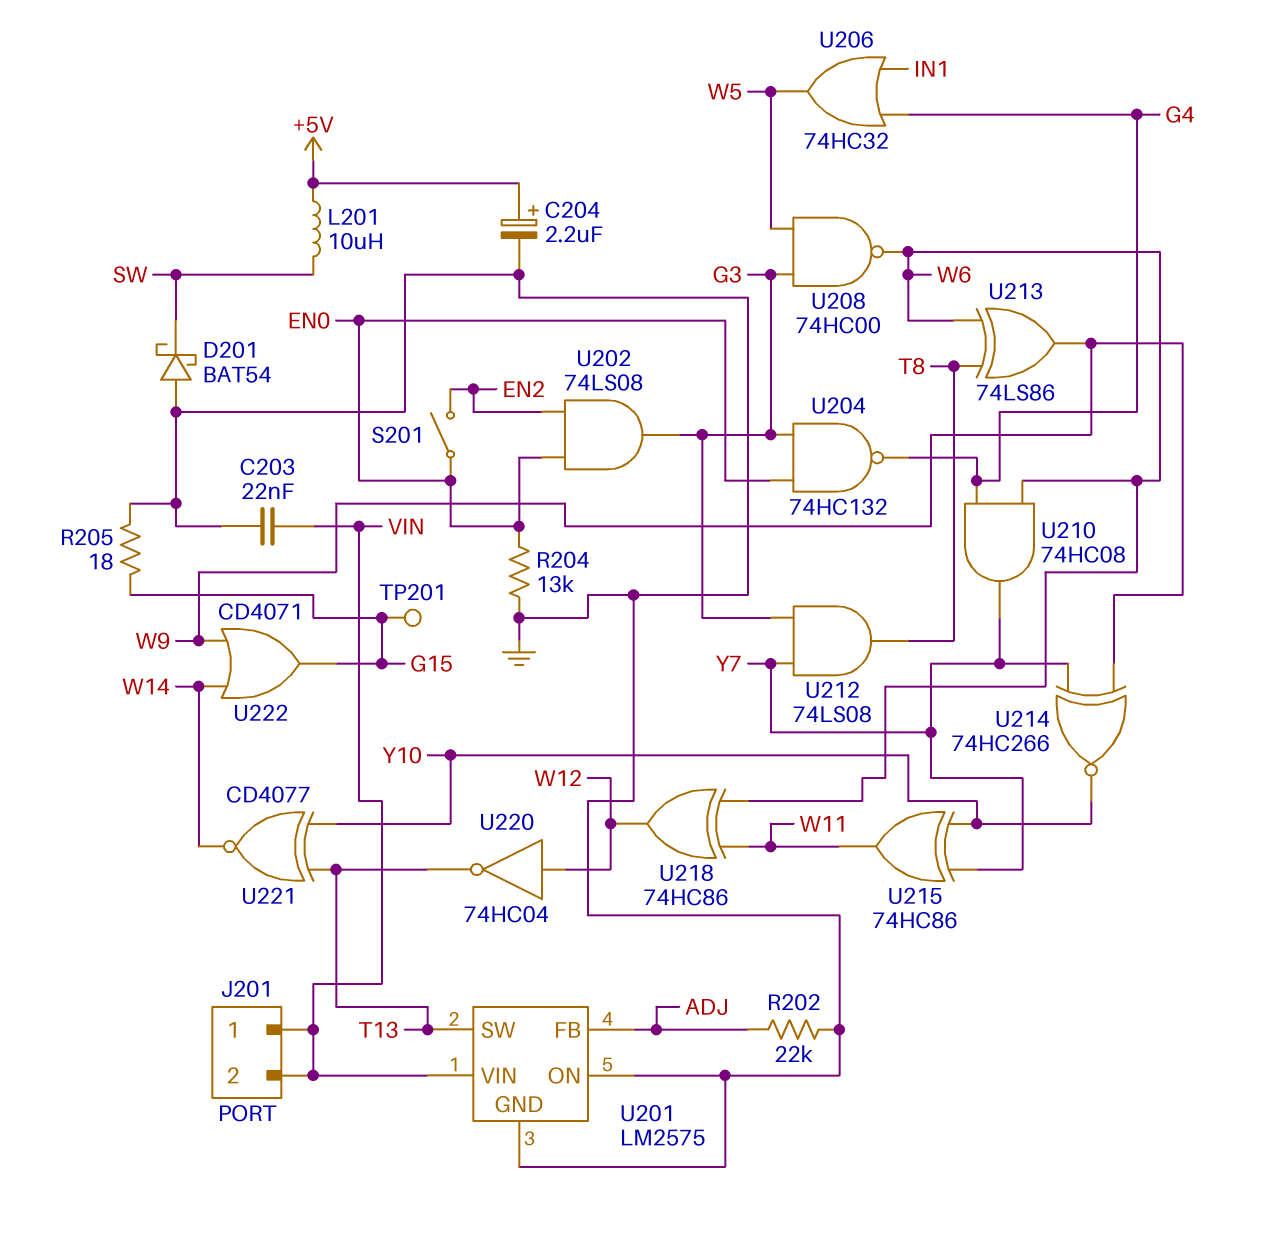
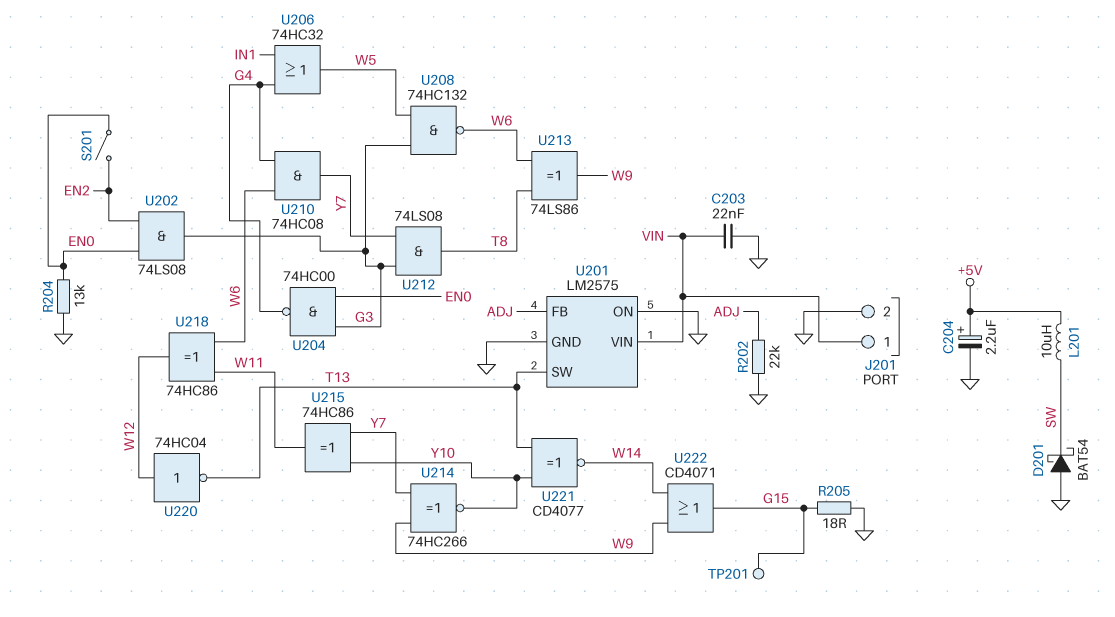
J201 pin 2: VIN -> GND
U204: NAND 74HC132 (in EN0, in G3, out G4) -> NAND 74HC00 (in EN0, in G3, out G4)
U208: NAND 74HC00 (in G3, in W5, out W6) -> NAND 74HC132 (in G3, in W5, out W6)

